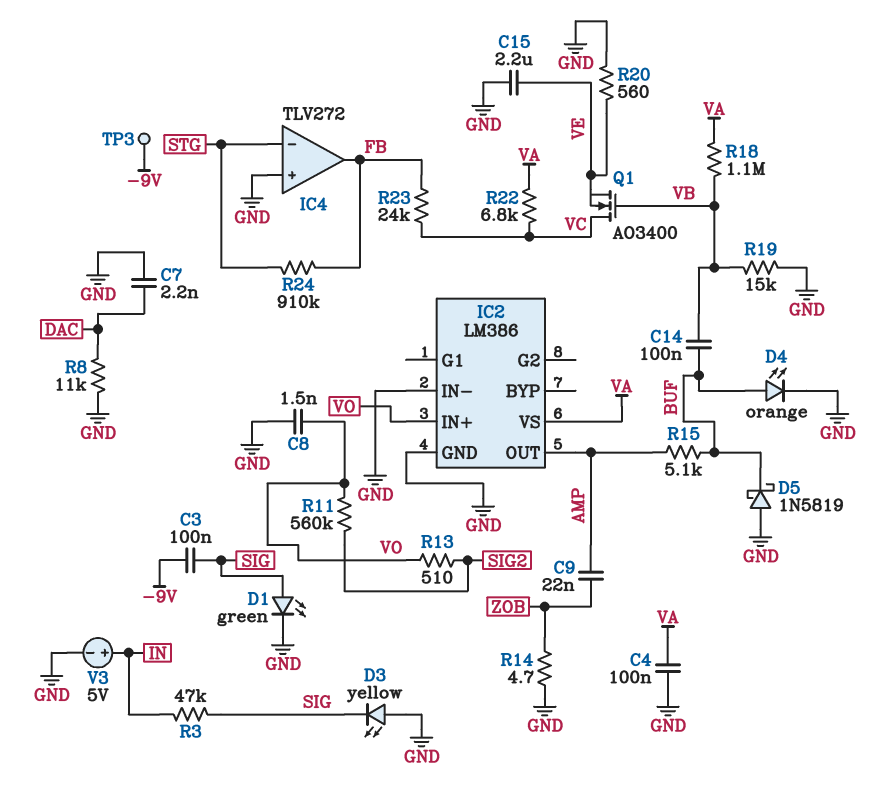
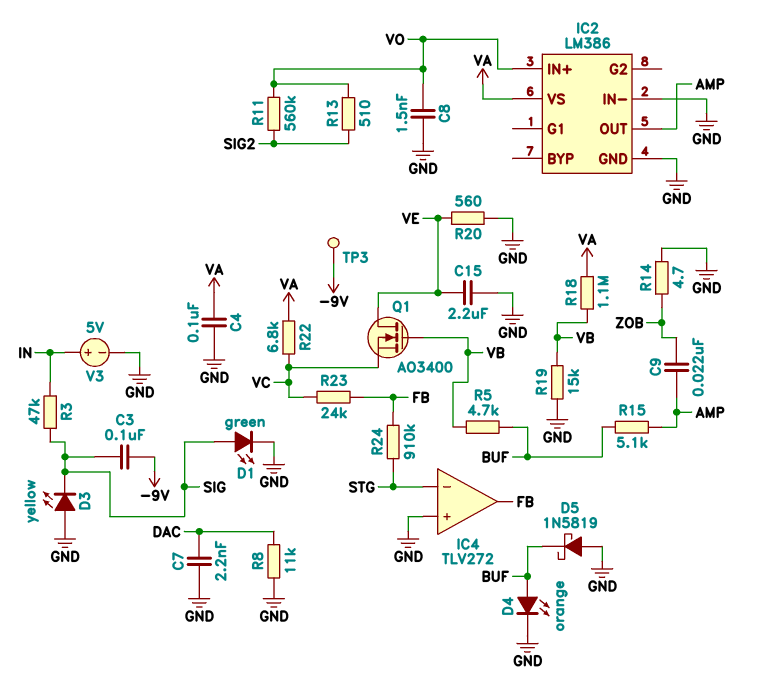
C14: 100nF (BUF, VB) -> none
Q1: NMOS AO3400 (G VB, D VC, S VE) -> NMOS AO3400 (G VB, D VE, S VC)
R5: none -> 4.7k (BUF, VB)

